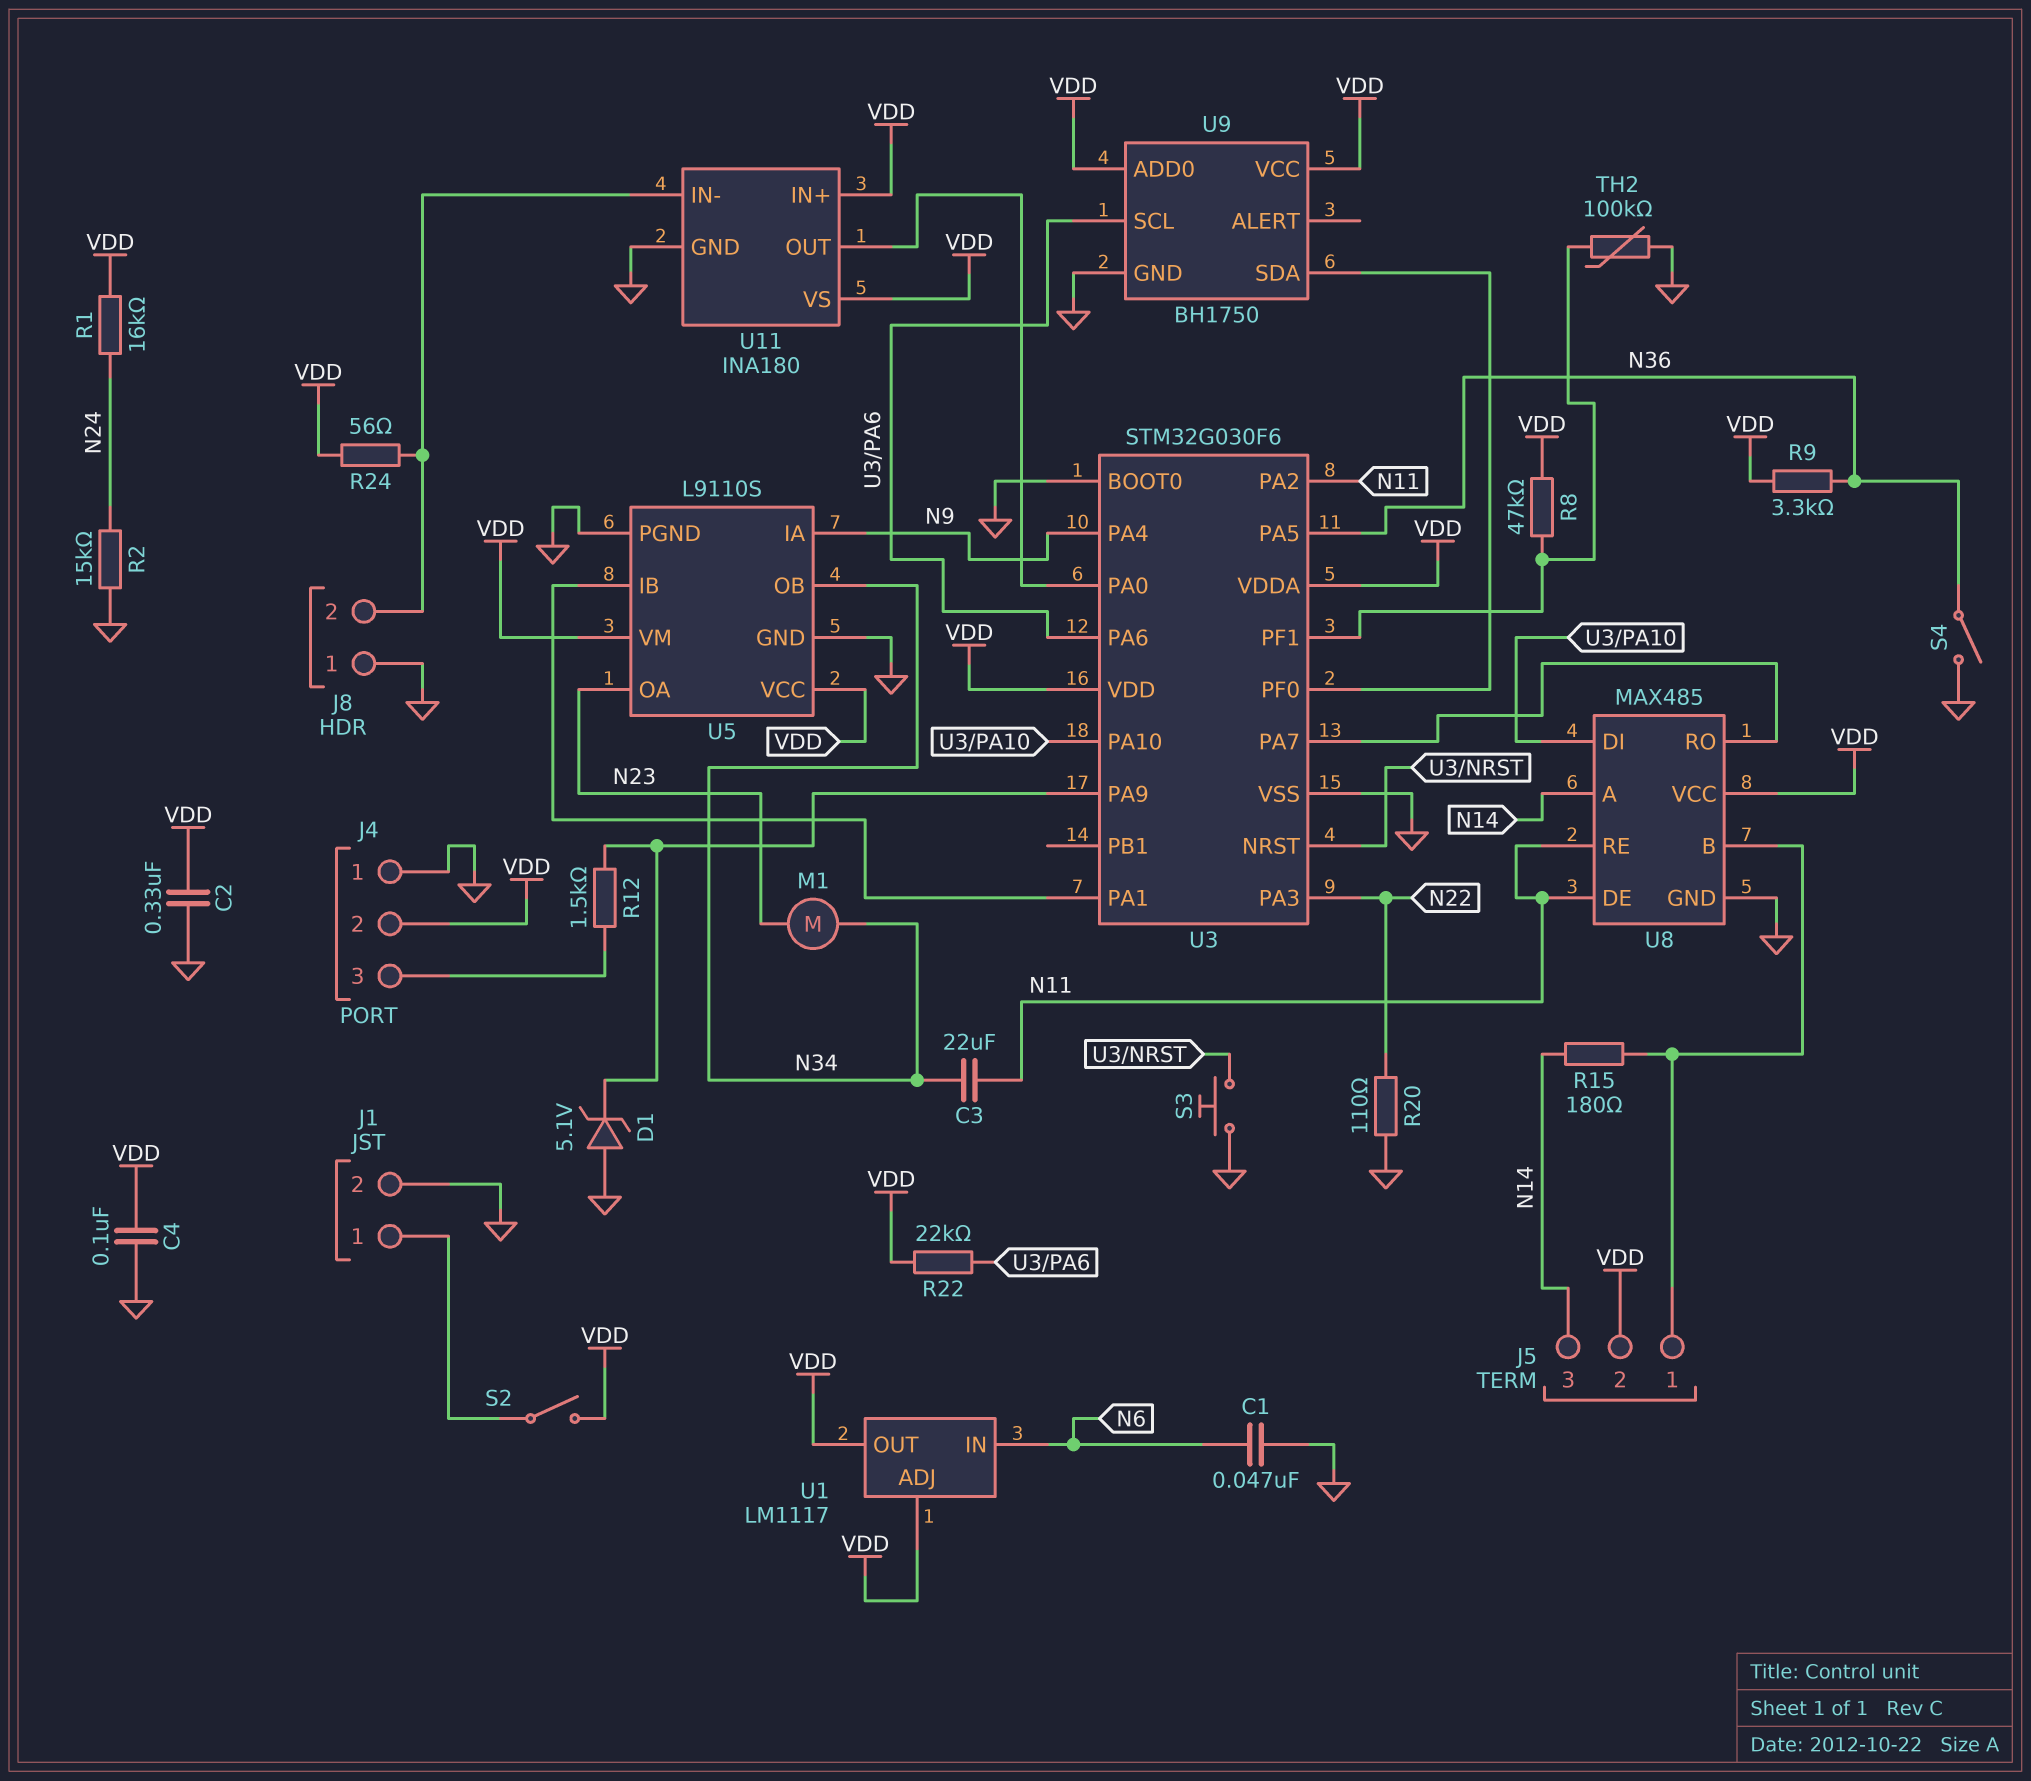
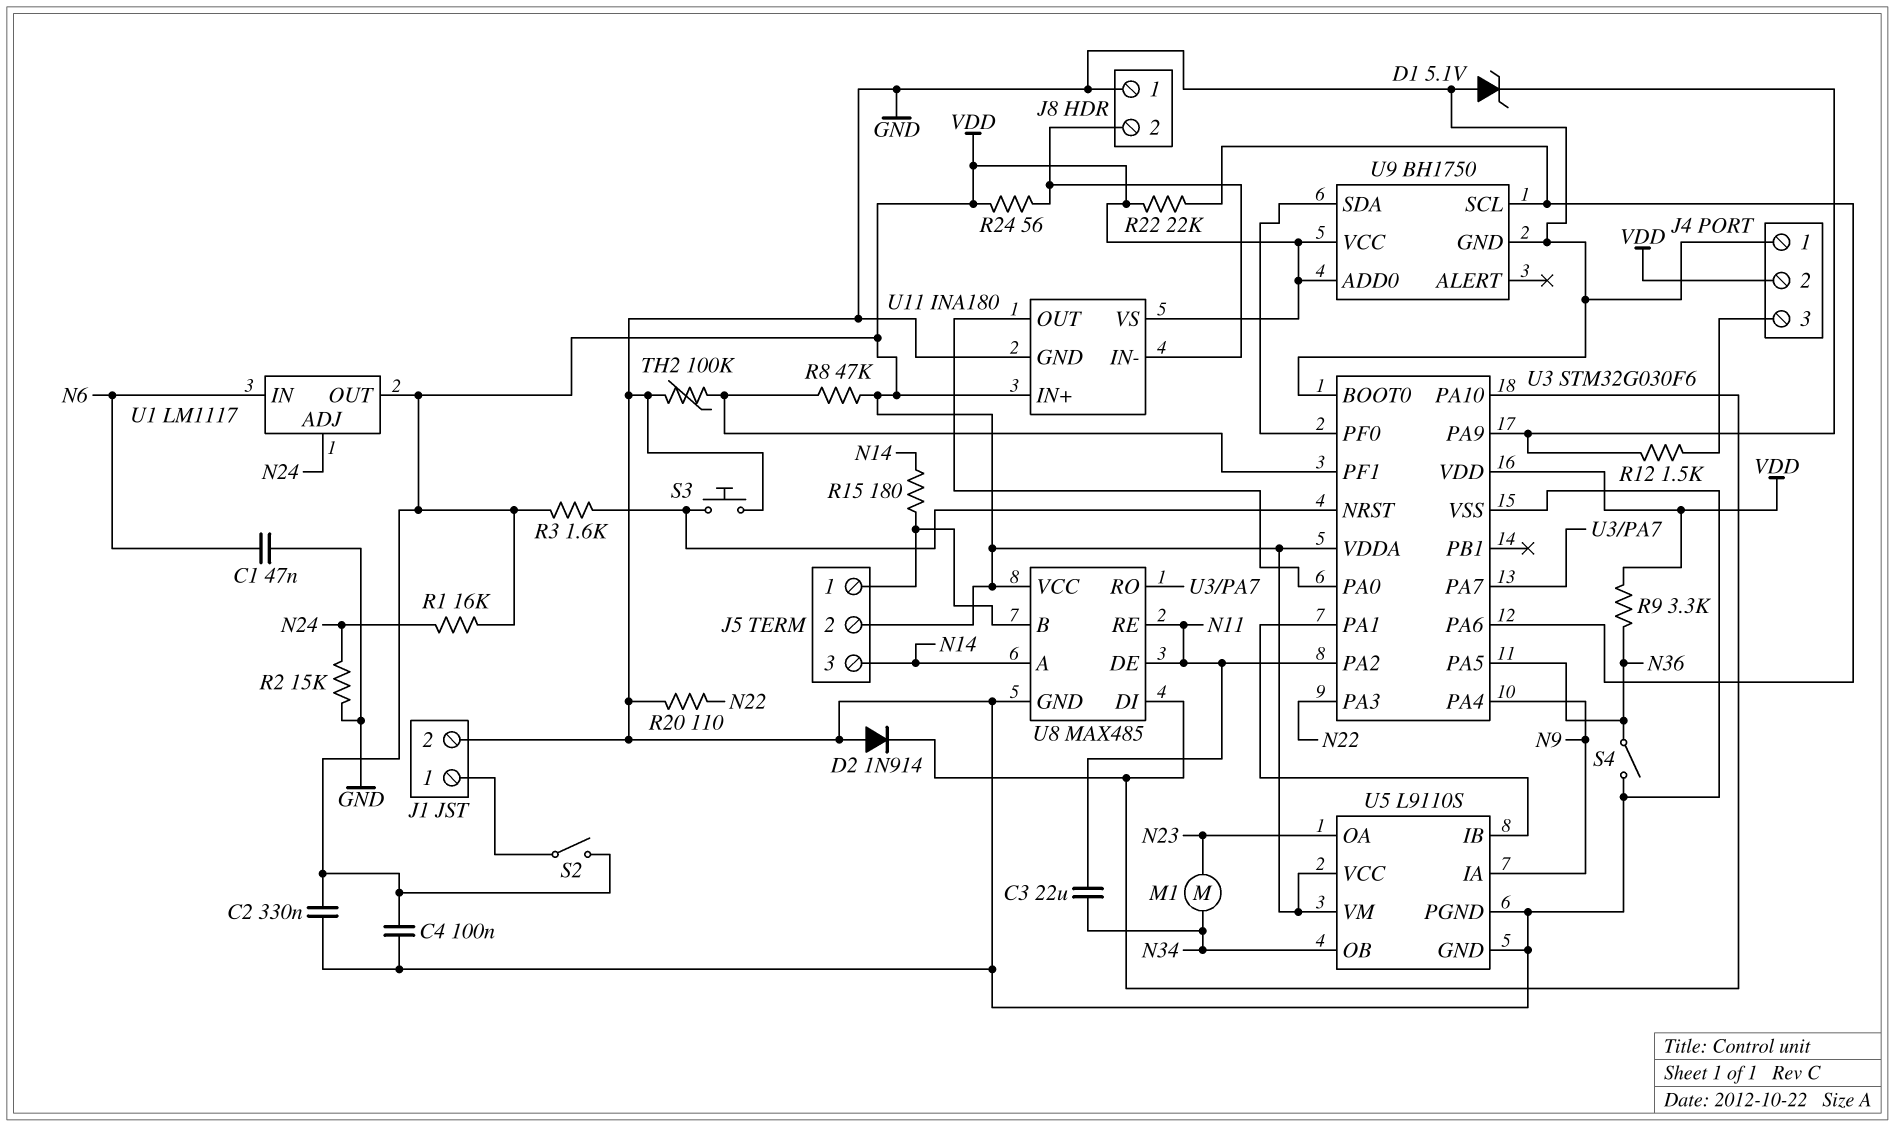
D2: none -> diode 1N914 (A GND, K U3/PA10)
R3: none -> 1.6k (U3/NRST, VDD)
U1 pin ADJ: VDD -> N24

